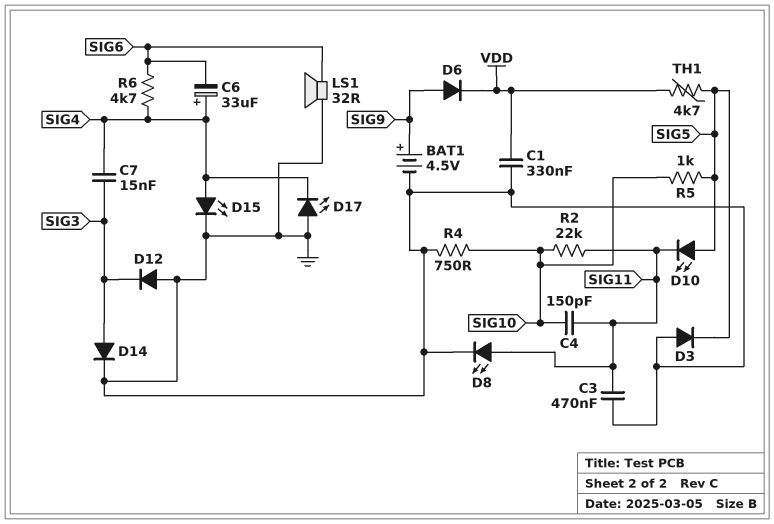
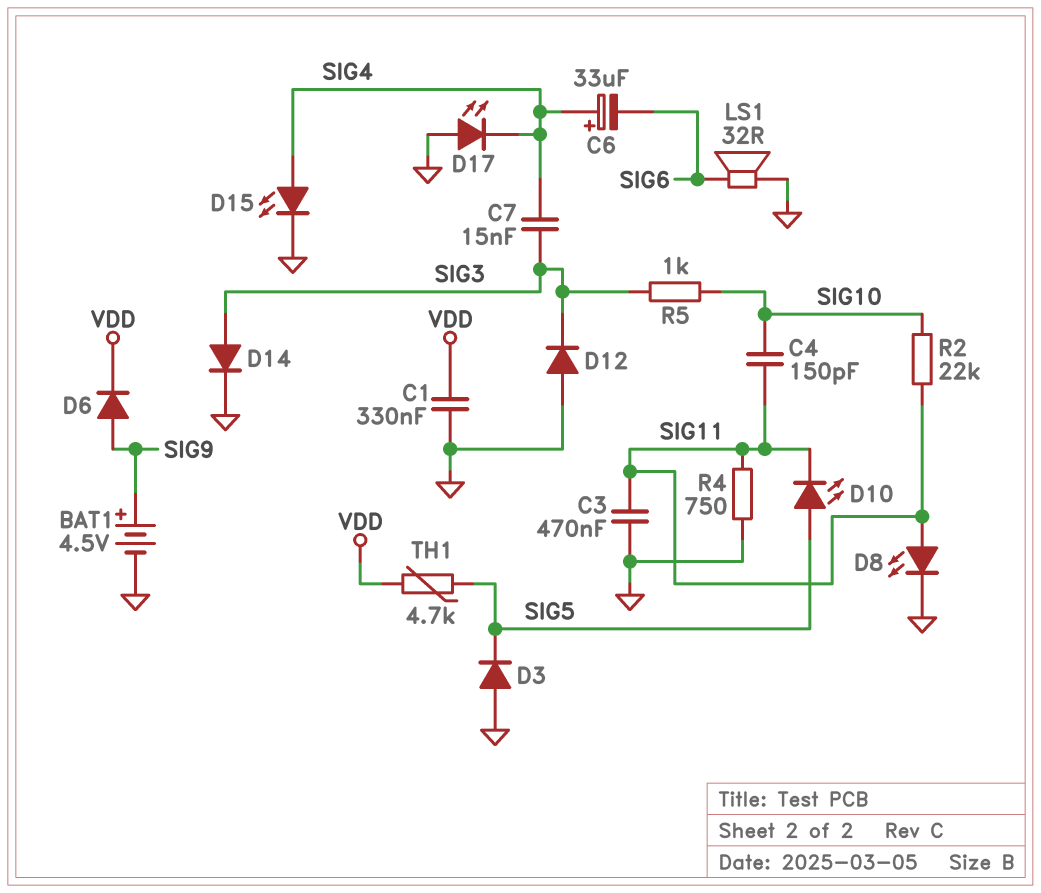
R4: 750 (GND, SIG10) -> 750 (GND, SIG11)
R5: 1k (SIG5, SIG10) -> 1k (SIG3, SIG10)
R6: 4.7k (SIG4, SIG6) -> none

